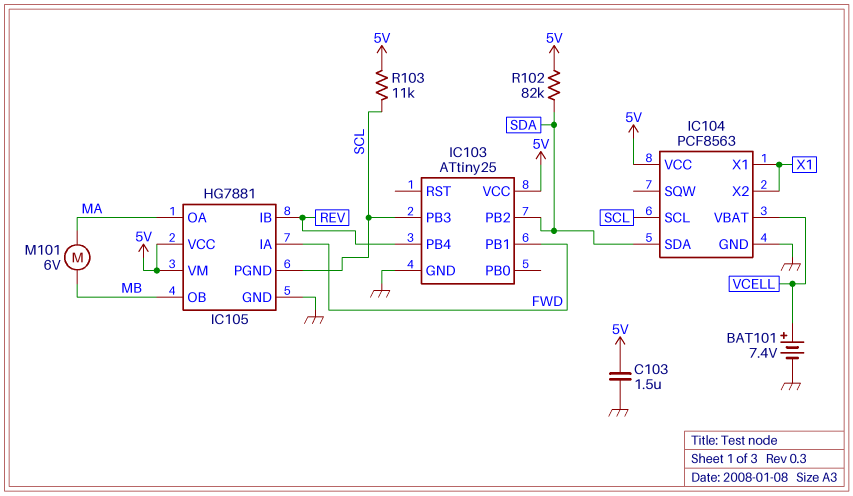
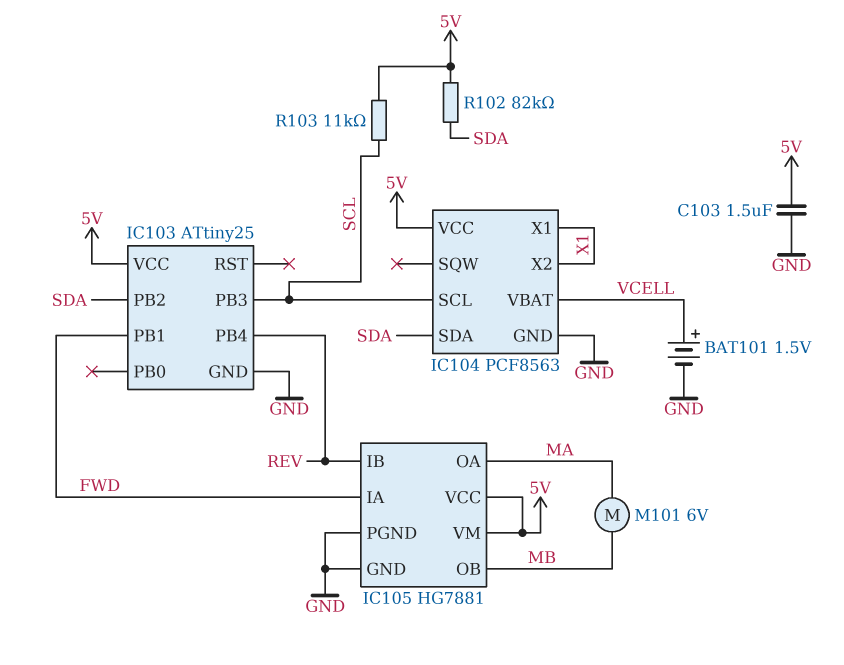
BAT101: 7.4V (plus VCELL, minus GND) -> 1.5V (plus VCELL, minus GND)
IC105 pin PGND: SCL -> GND

